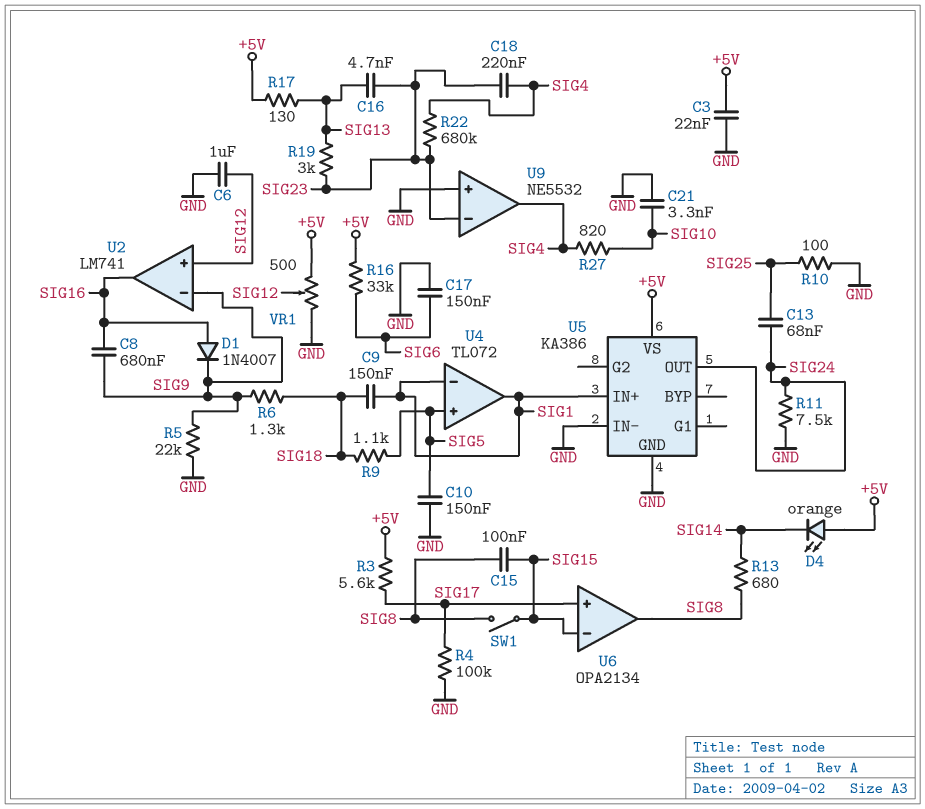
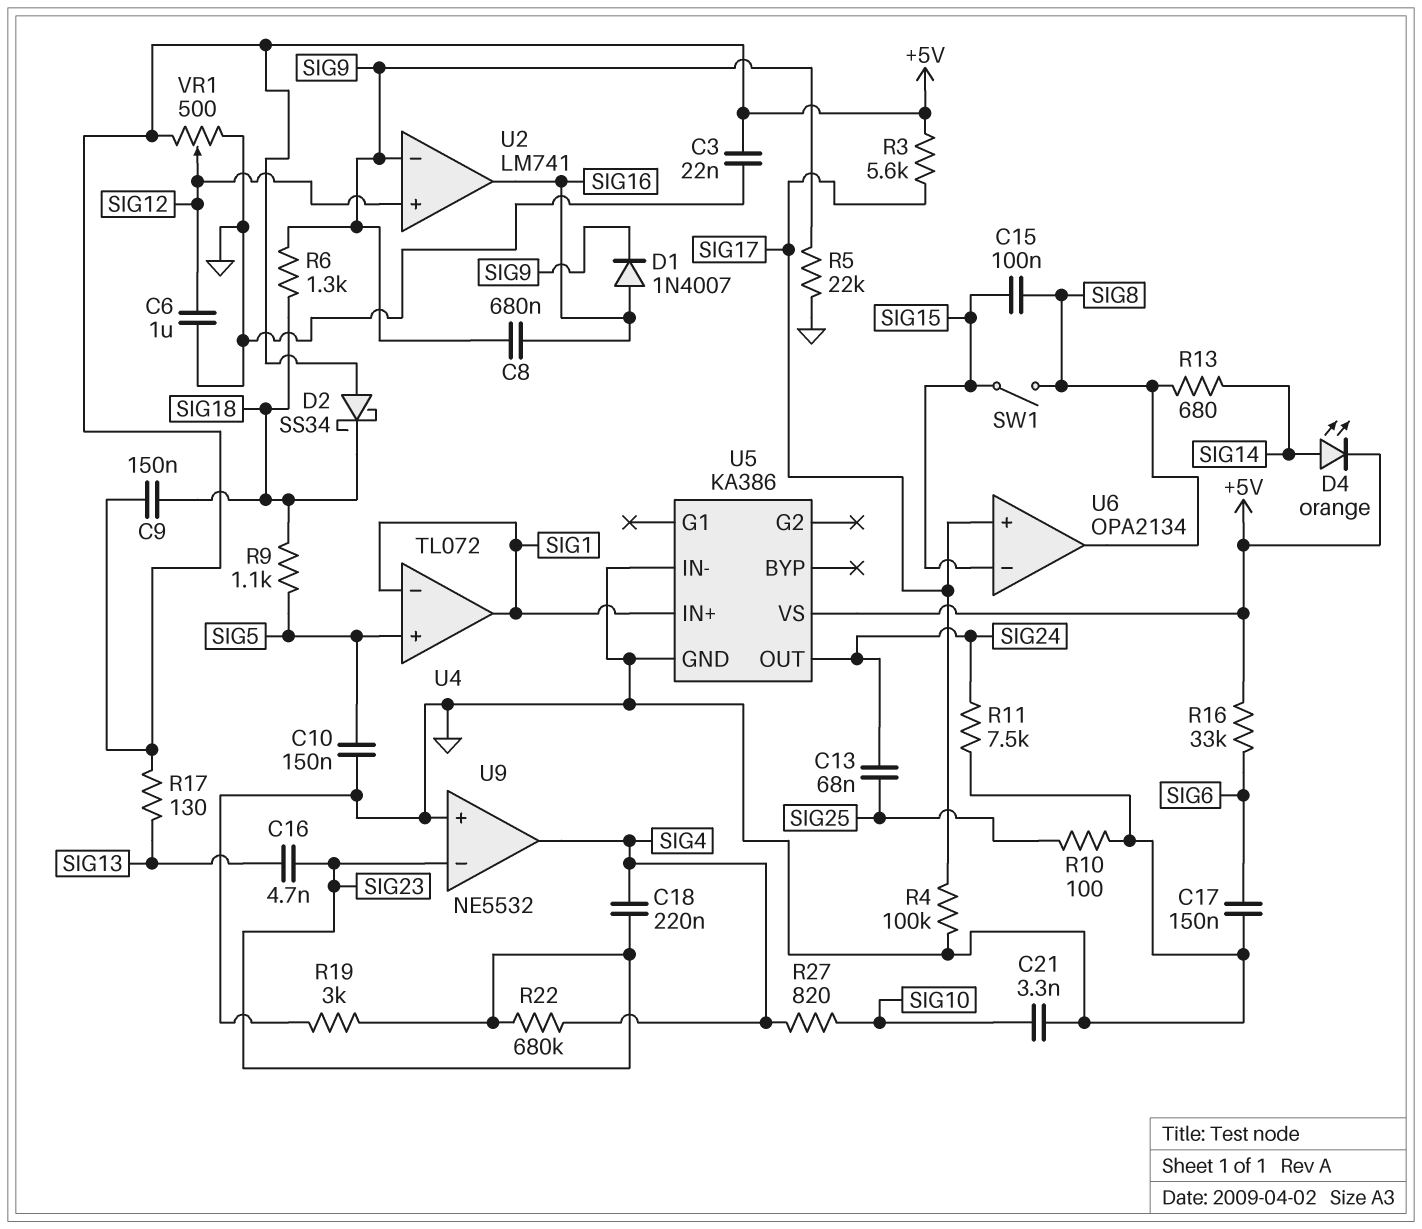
C9: 150nF (SIG1, SIG18) -> 150nF (+5V, SIG18)
D2: none -> schottky SS34 (A +5V, K SIG18)
D4: LED orange (A +5V, K SIG14) -> LED orange (A SIG14, K +5V)
R19: 3k (SIG13, SIG23) -> 3k (GND, SIG23)

